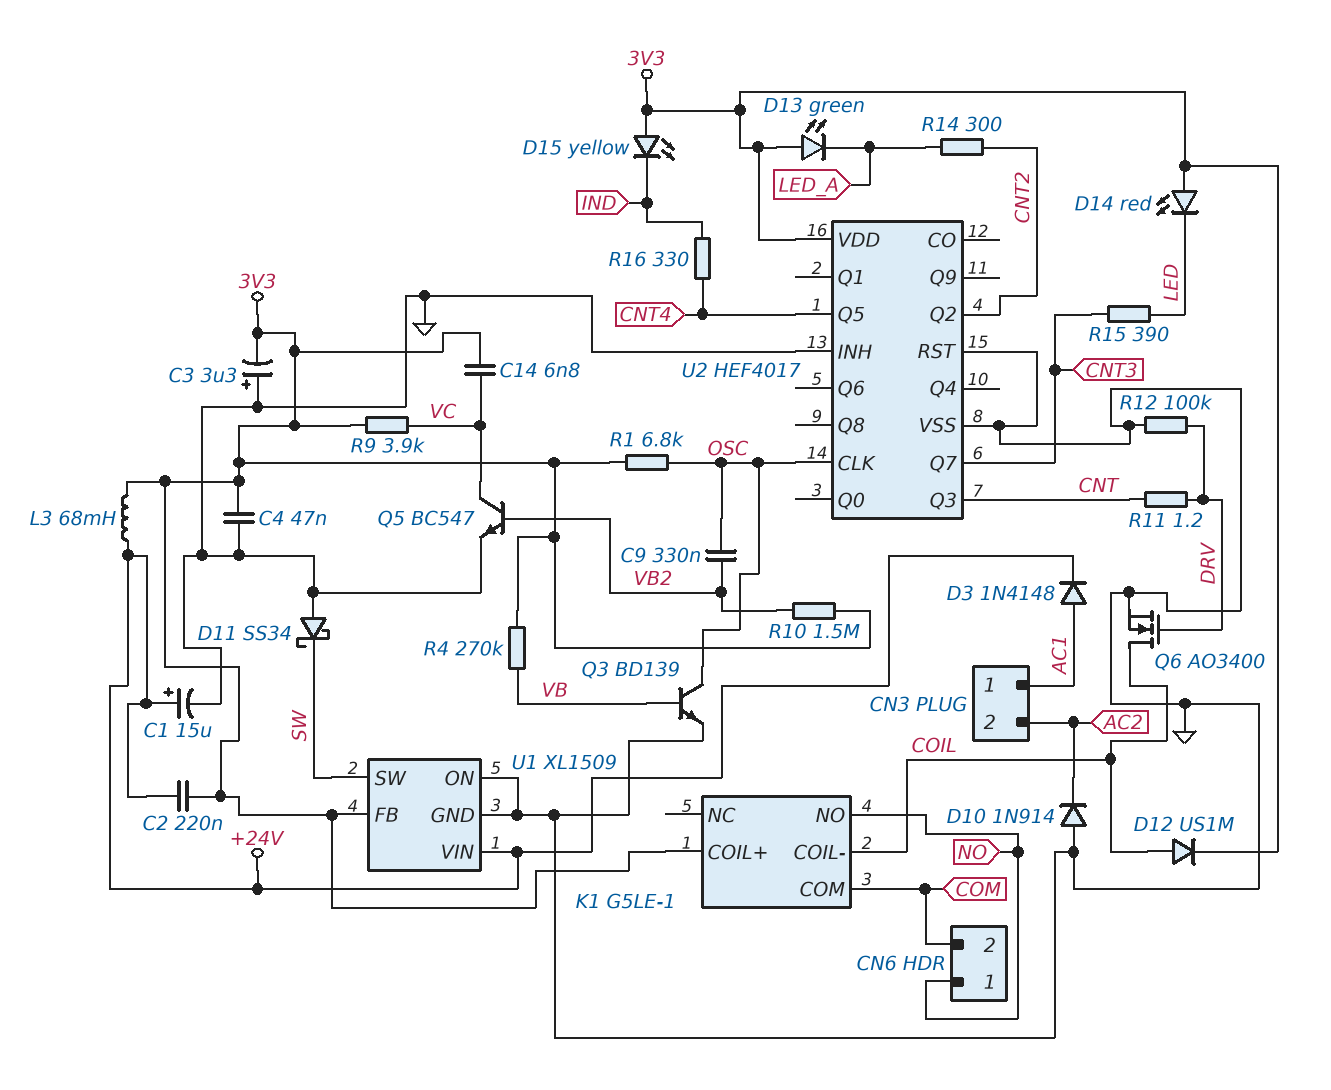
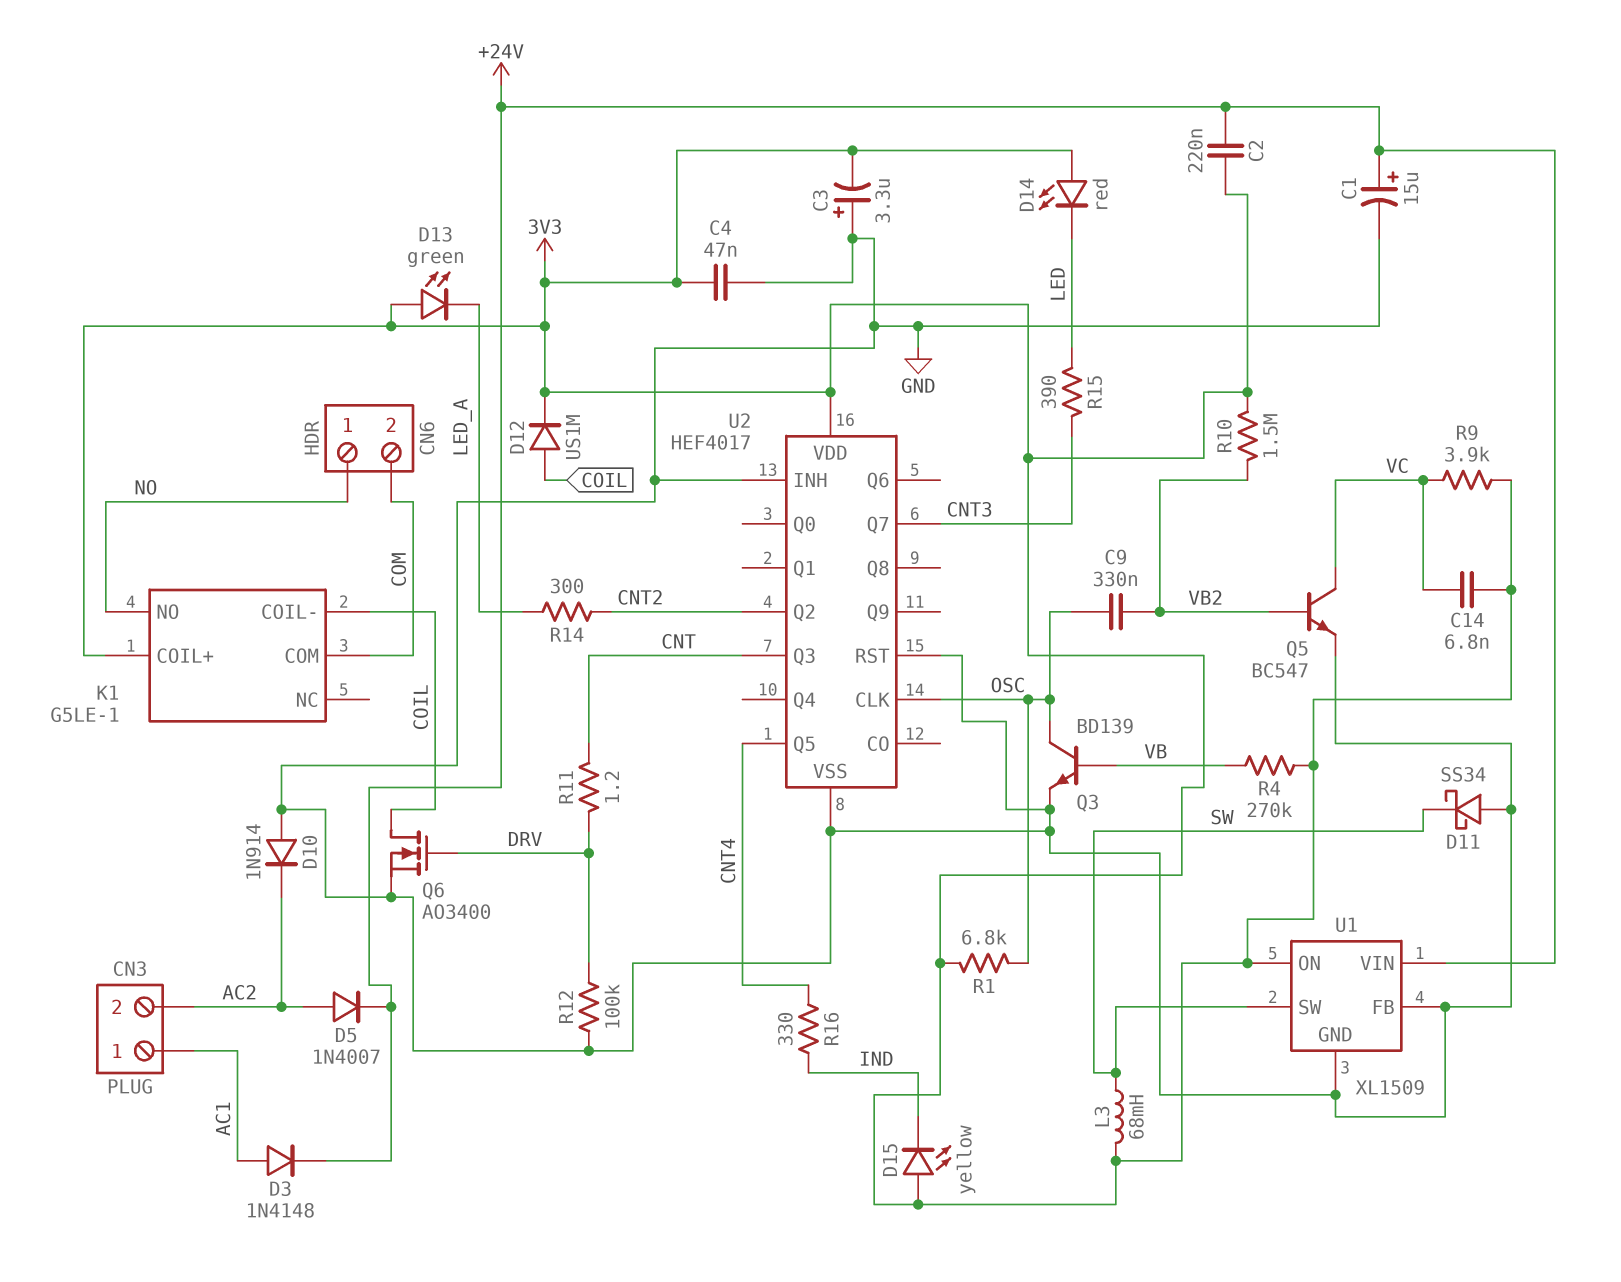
D5: none -> diode 1N4007 (A AC2, K +24V)
L3: 68mH (+24V, 3V3) -> 68mH (3V3, SW)
U1 pin FB: 3V3 -> GND
U1 pin ON: GND -> 3V3

